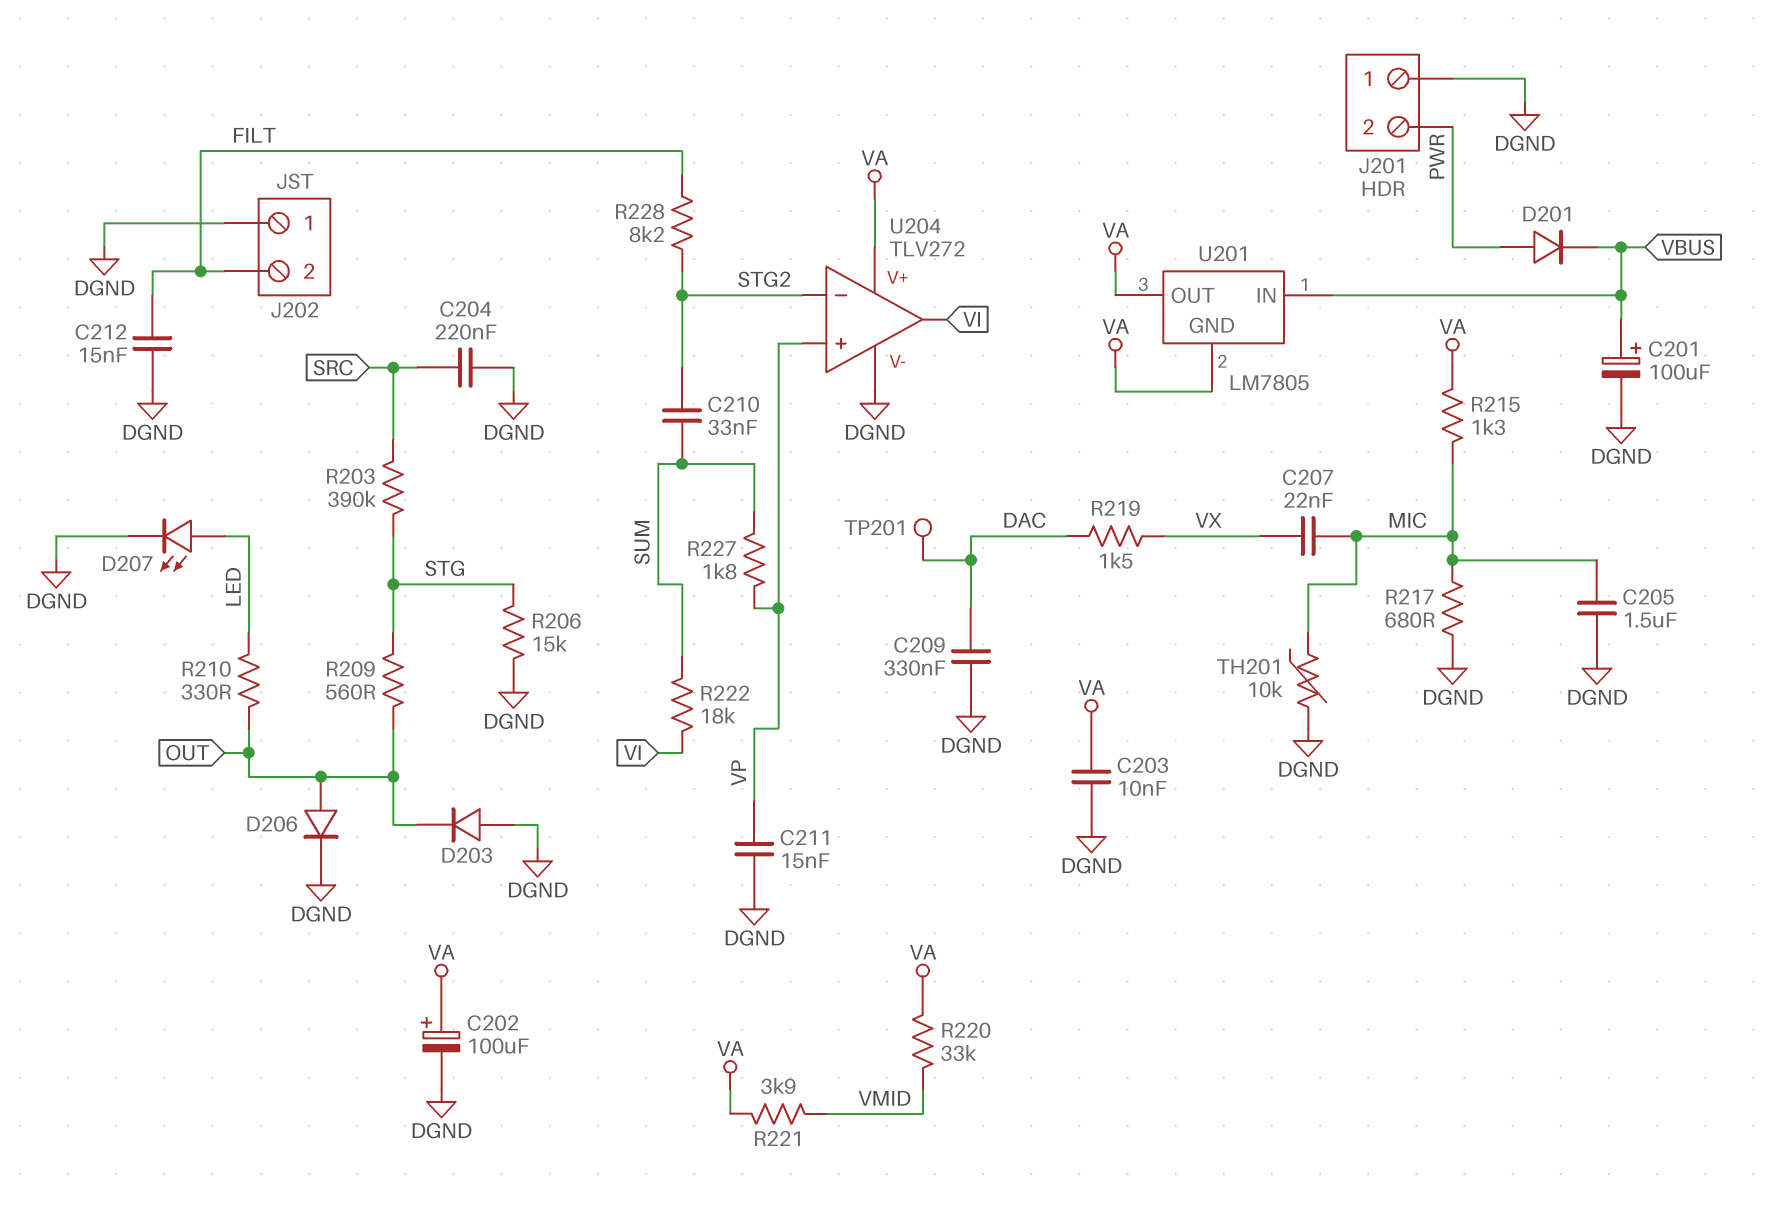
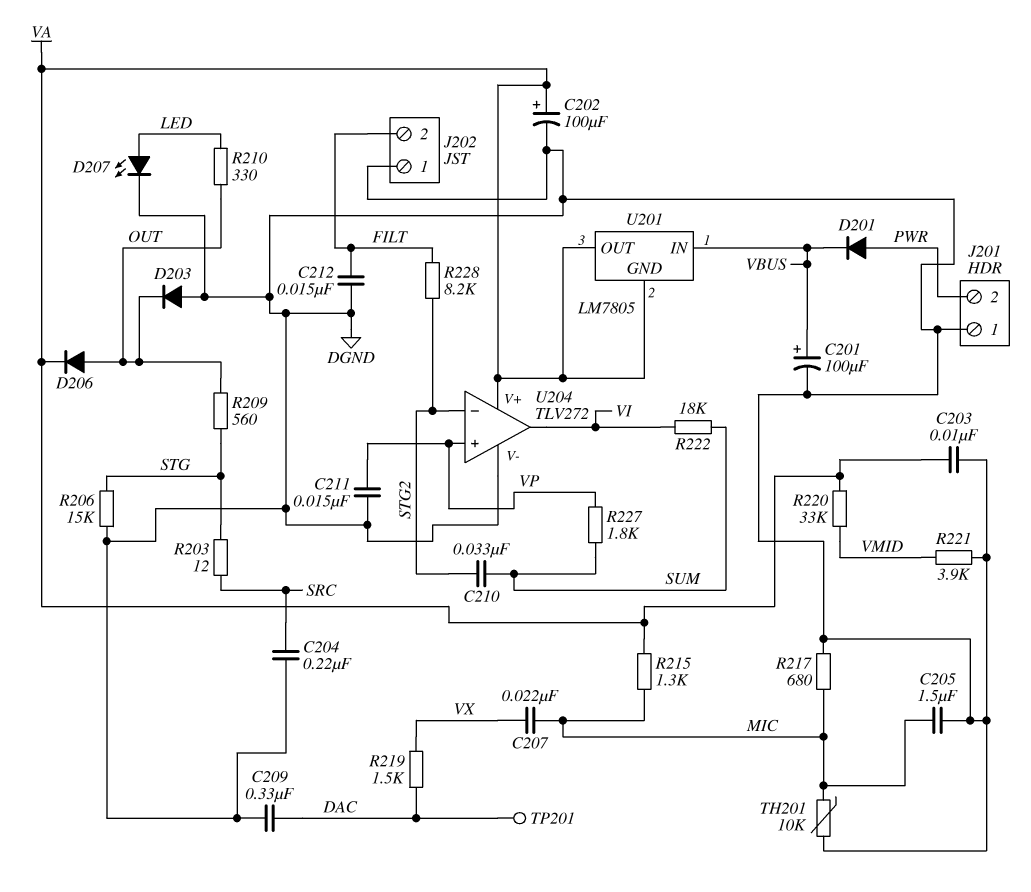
D206: diode (A OUT, K DGND) -> diode (A OUT, K VA)
R203: 390k (SRC, STG) -> 12 (SRC, STG)
R221: 3.9k (VA, VMID) -> 3.9k (DGND, VMID)

